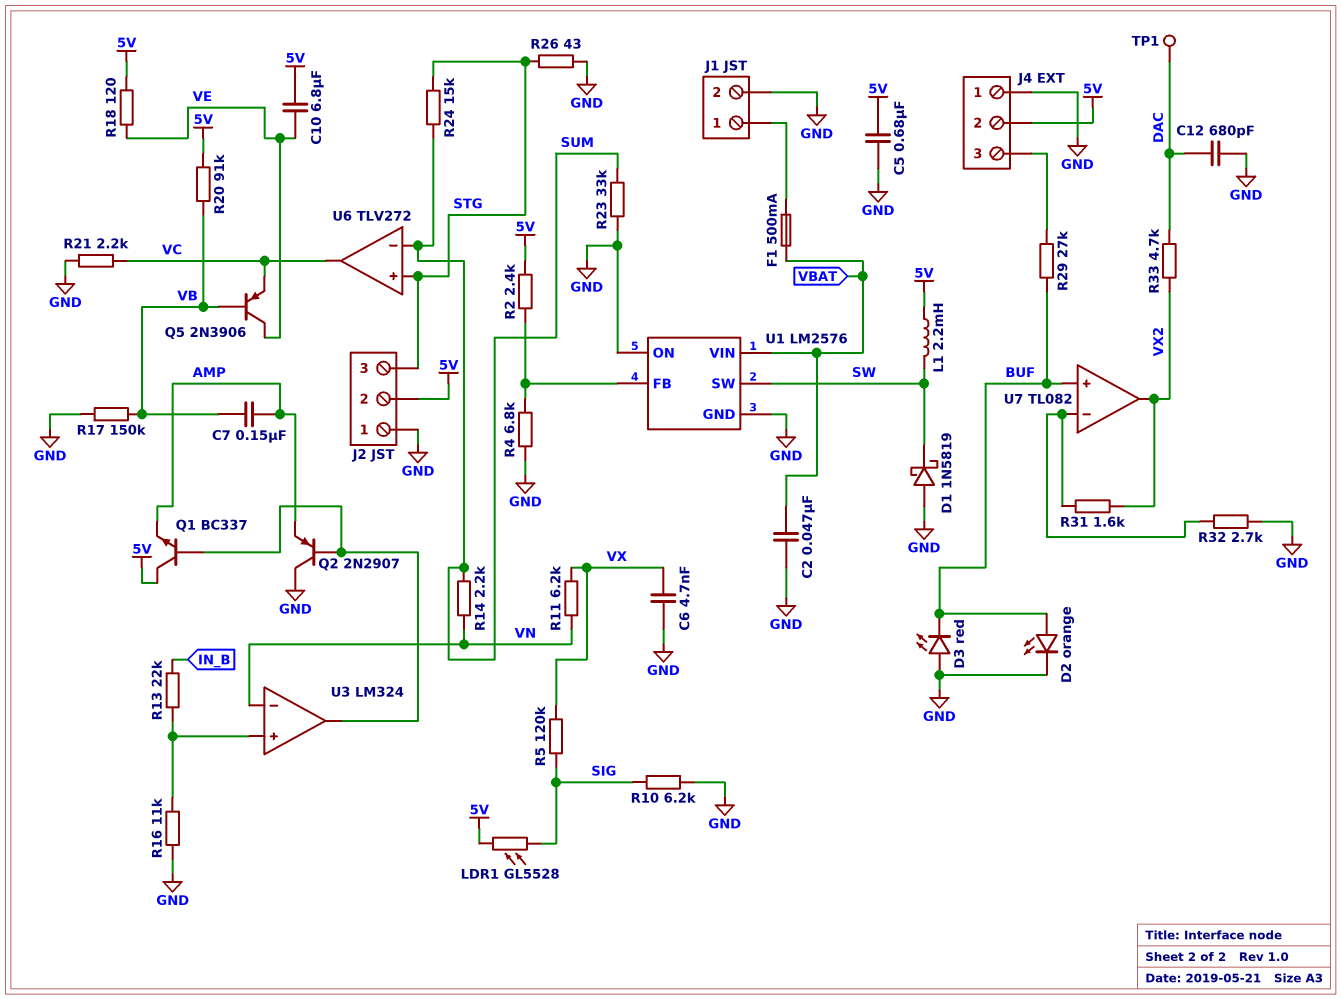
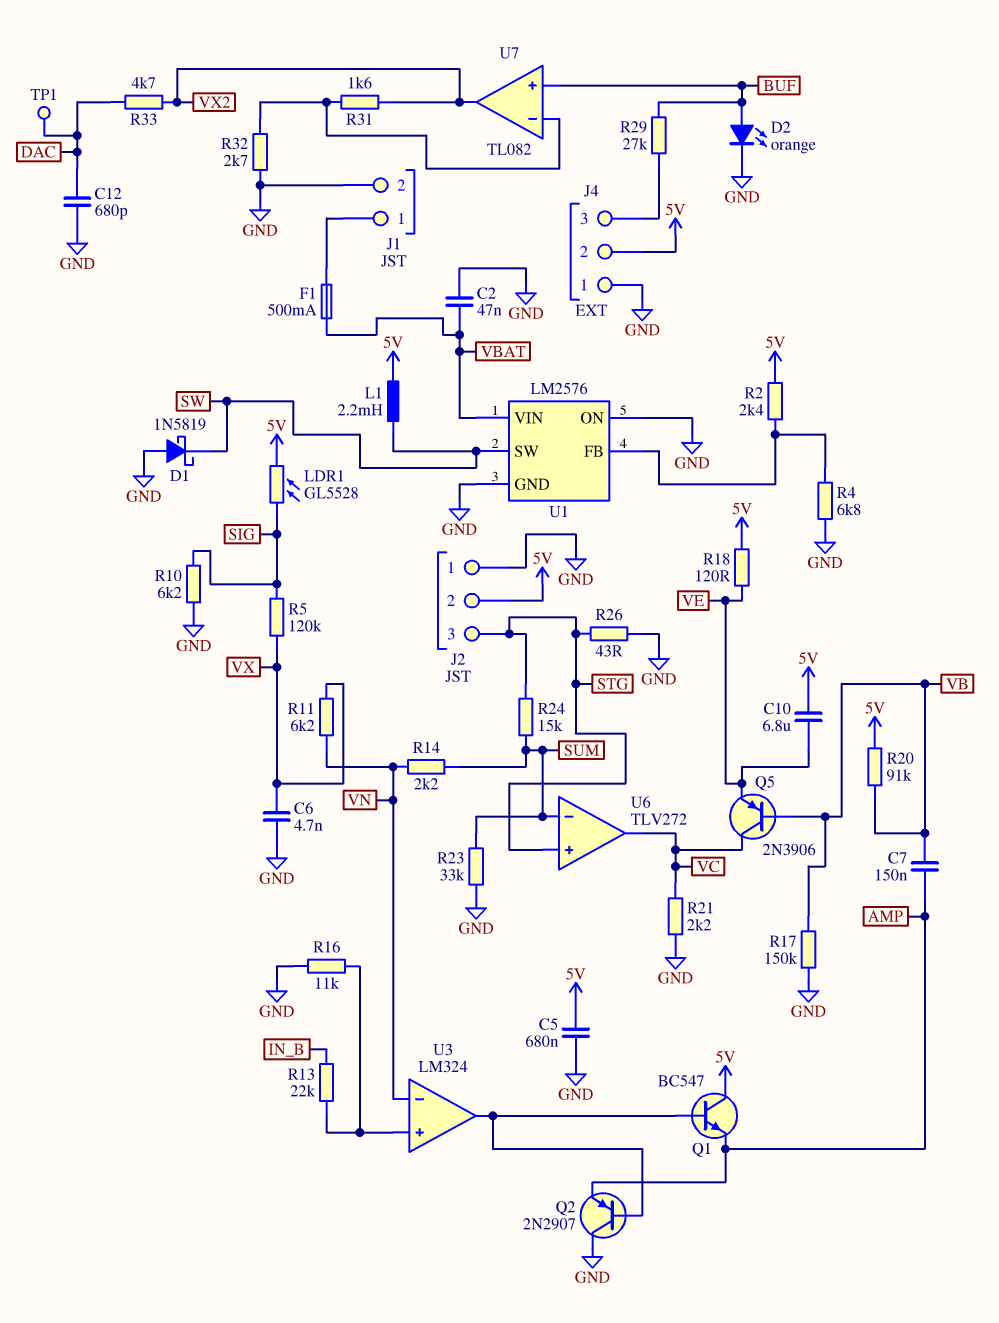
D3: LED red (A GND, K BUF) -> none
Q1: NPN BC337 (B U3/out, C 5V, E AMP) -> NPN BC547 (B U3/out, C 5V, E AMP)
Q5: PNP 2N3906 (B VB, C VE, E VC) -> PNP 2N3906 (B VB, C VC, E VE)

